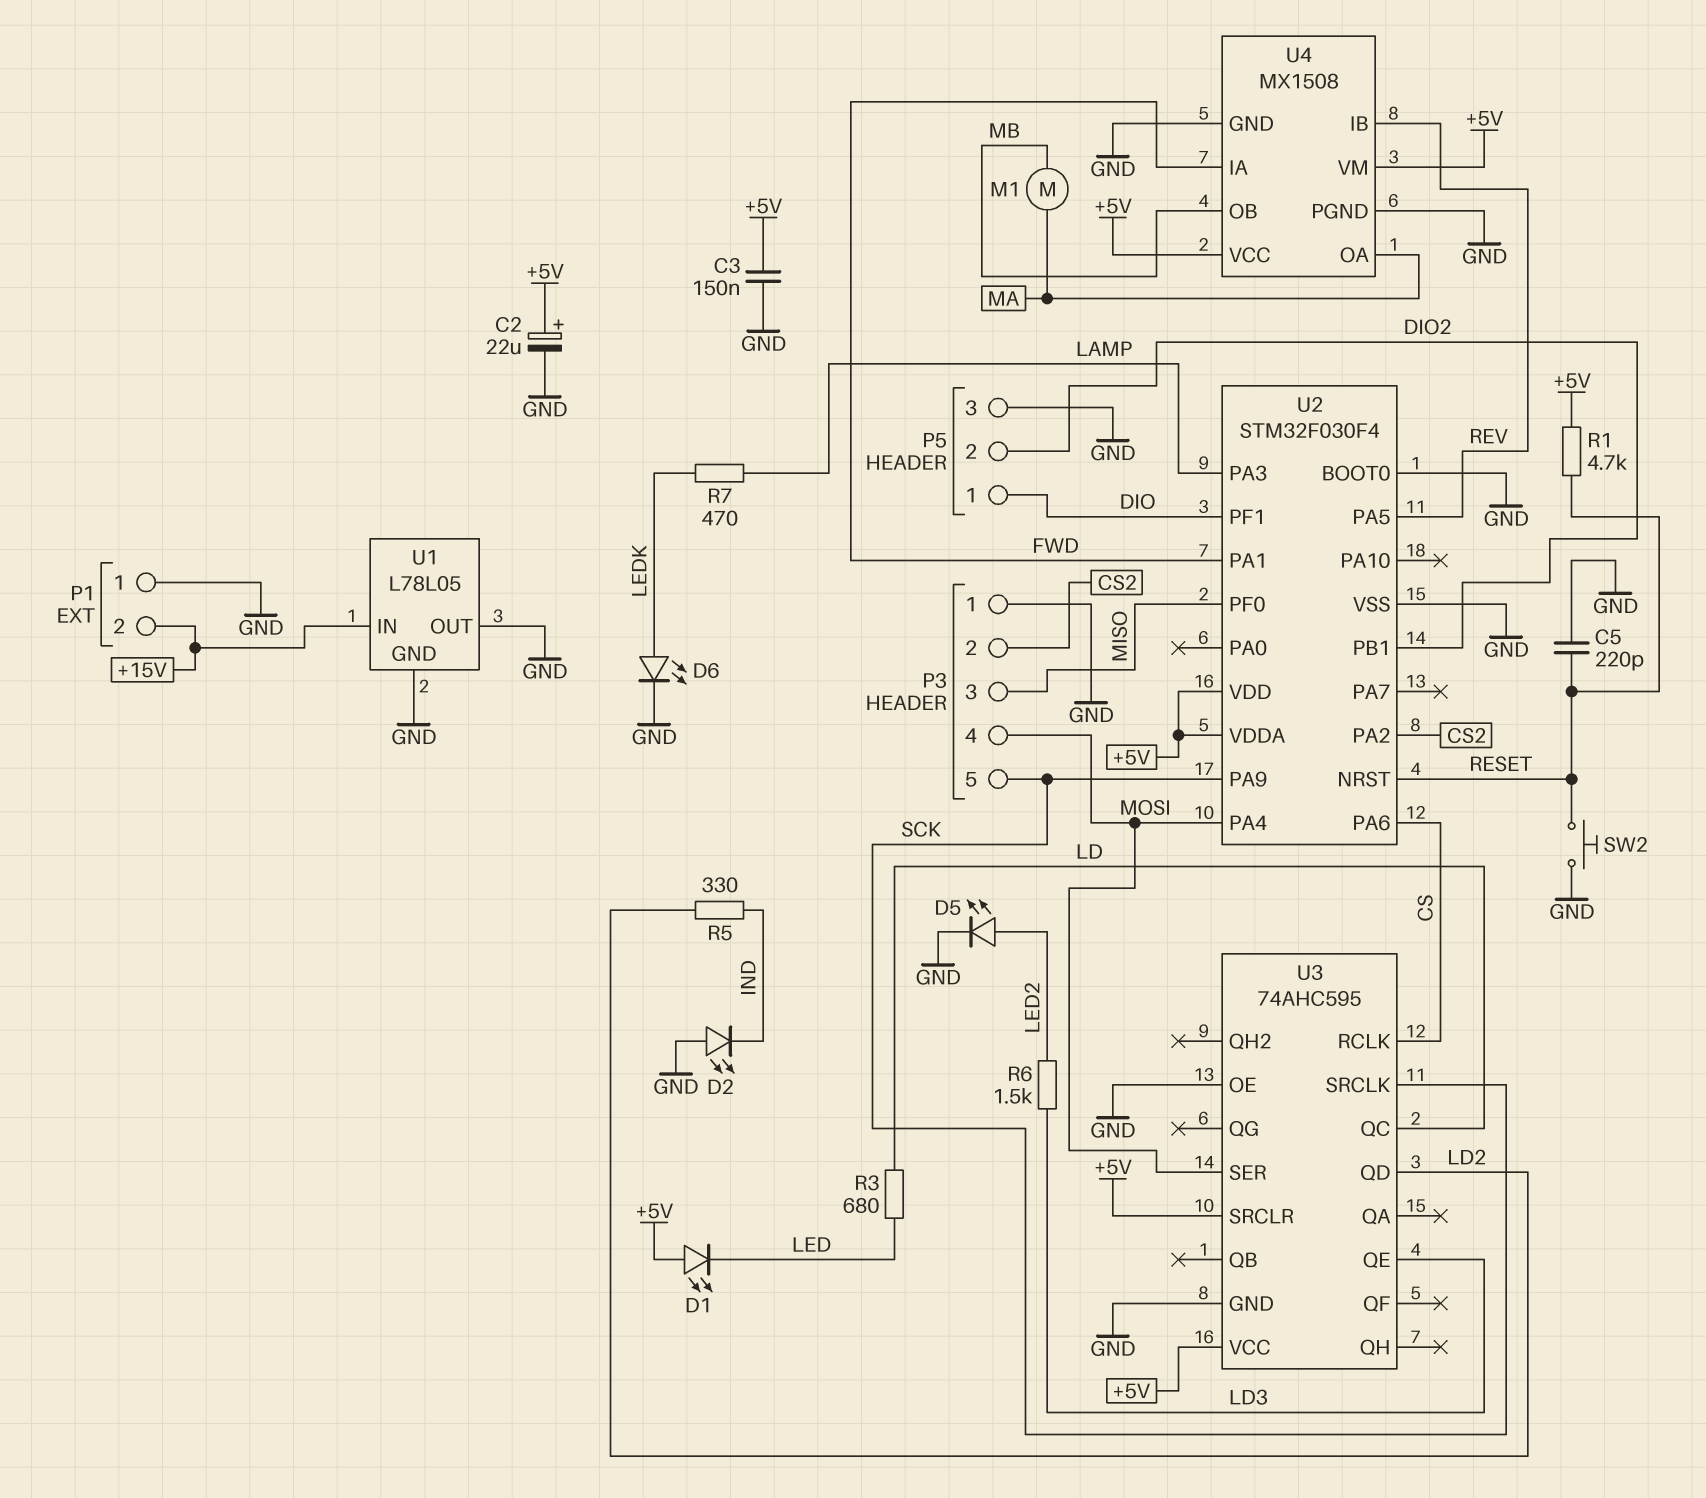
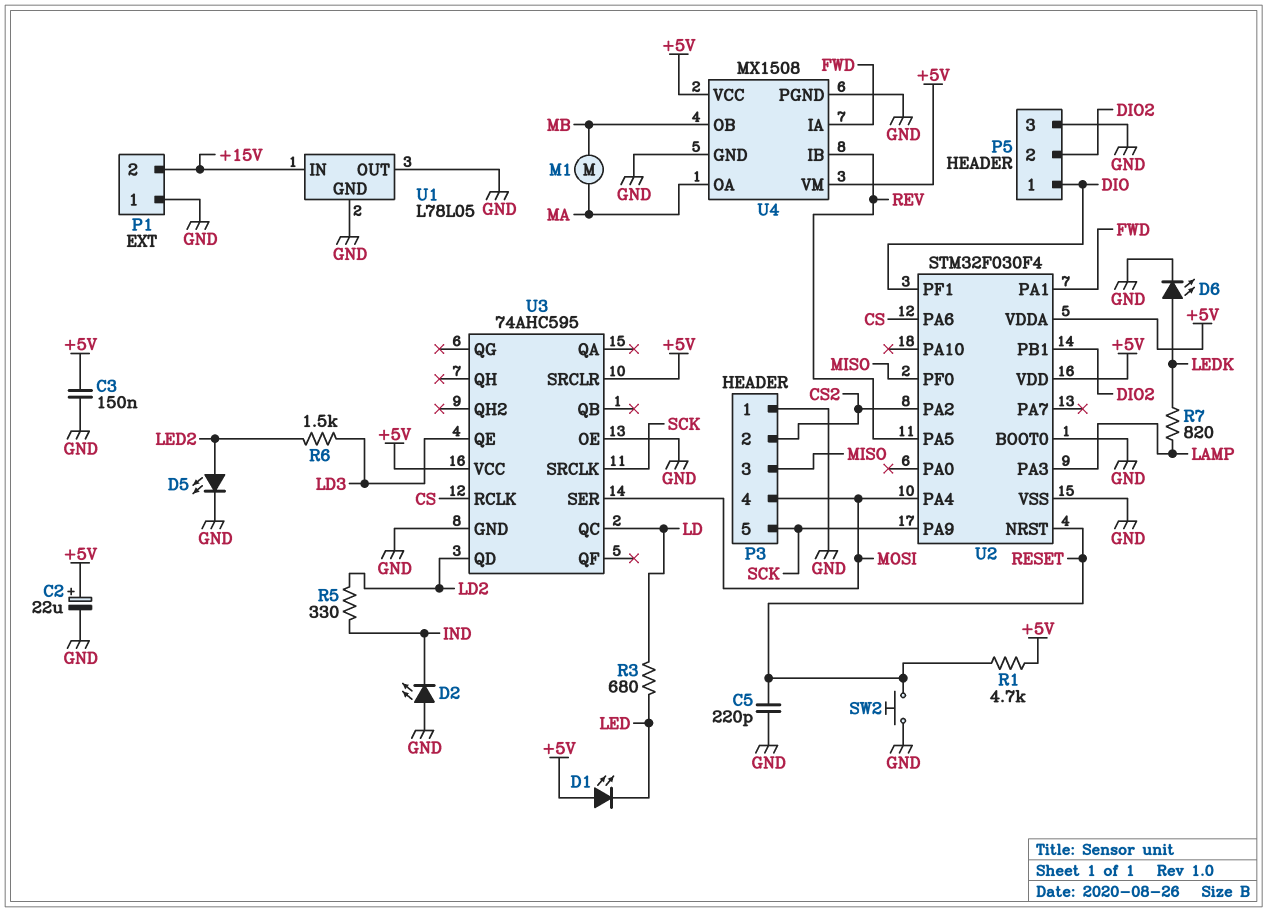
R7: 470 (LAMP, LEDK) -> 820 (LAMP, LEDK)

